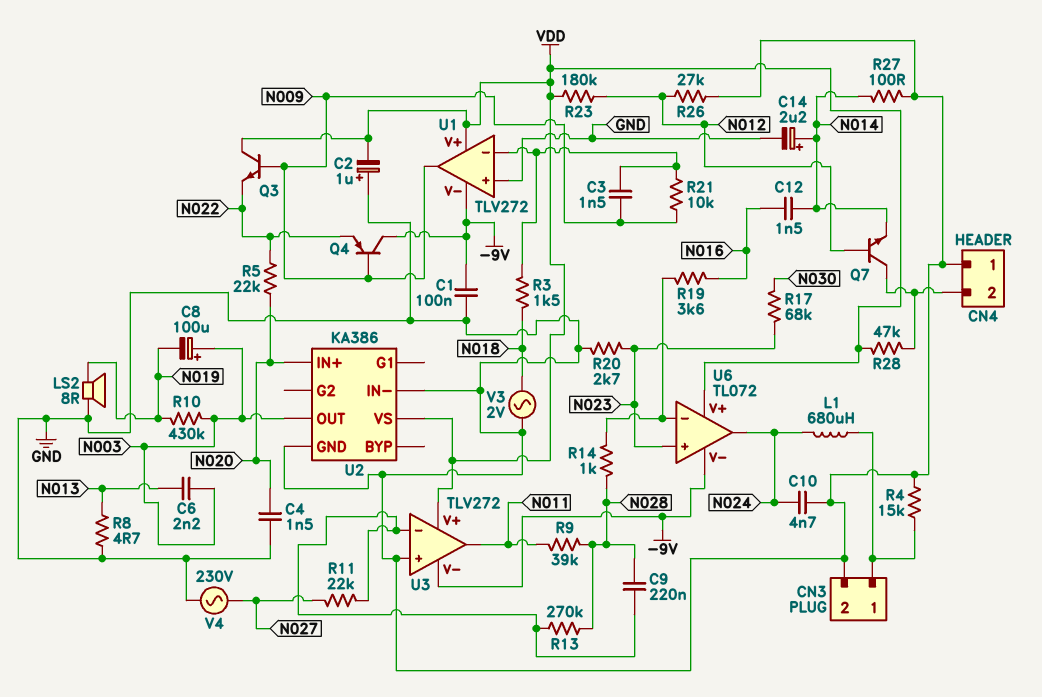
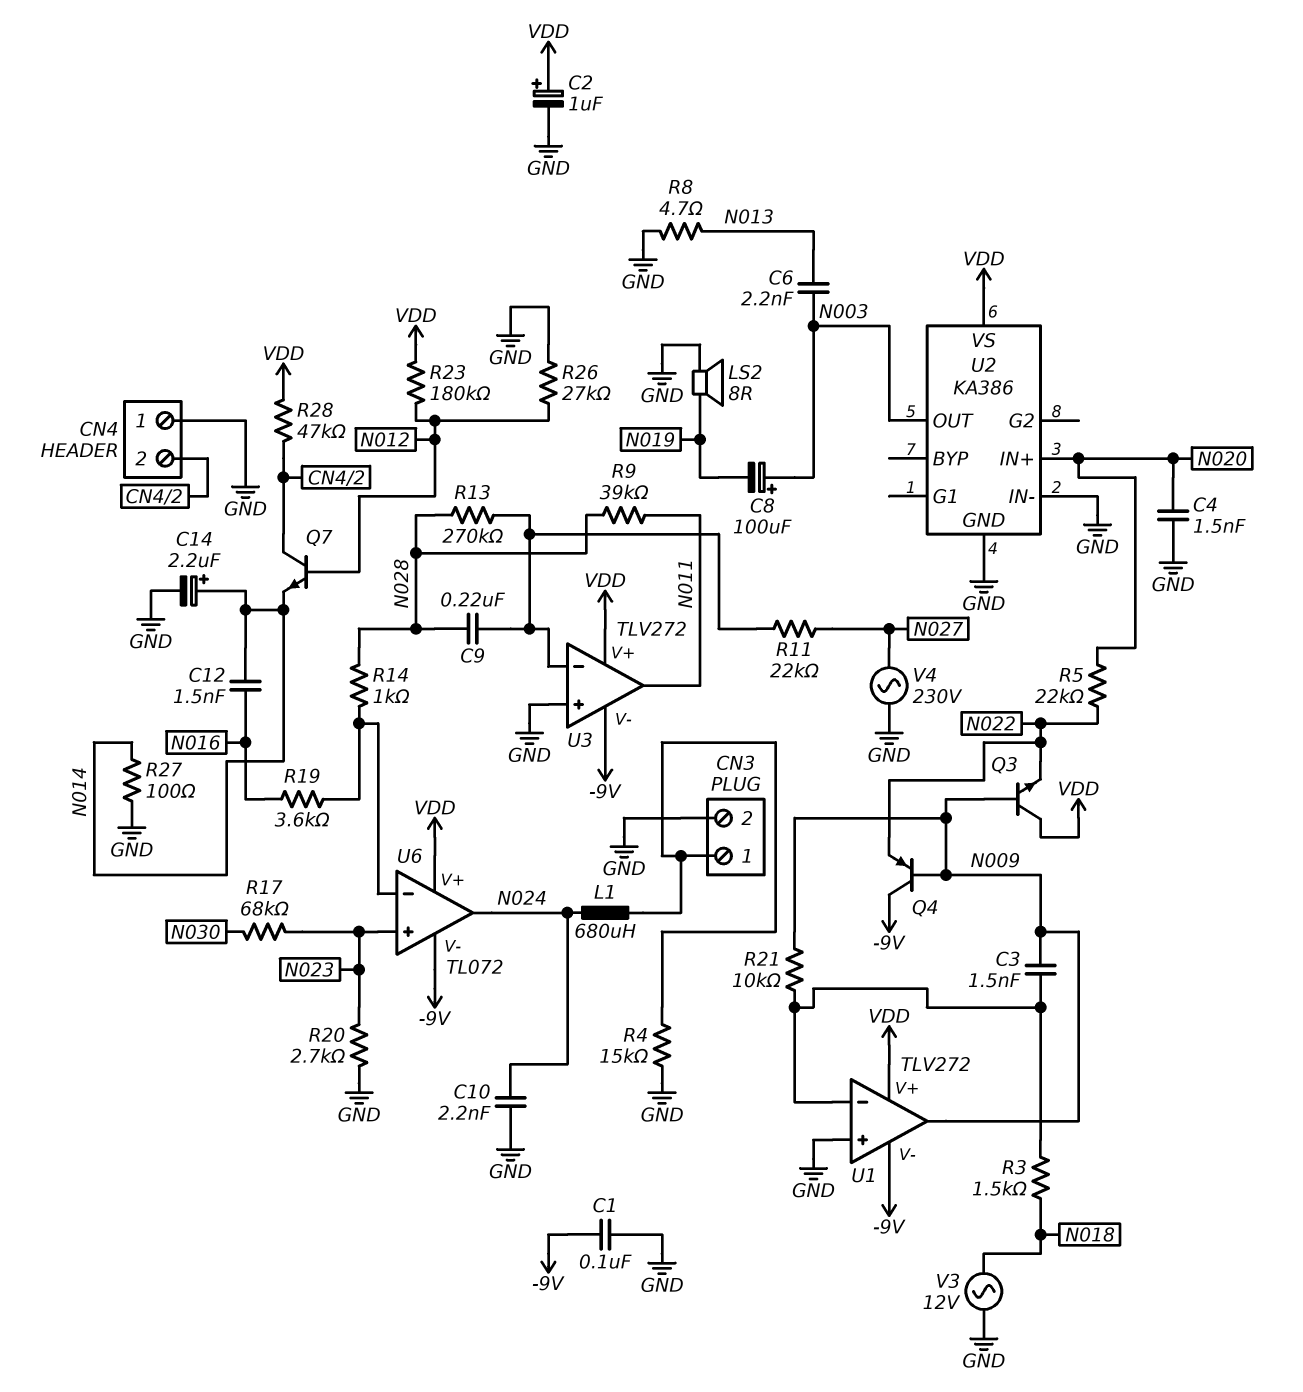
C2: 1uF (plus GND, minus VDD) -> 1uF (plus VDD, minus GND)
C10: 4.7nF (GND, N024) -> 2.2nF (GND, N024)
R10: 430k (N003, N019) -> none
V3: AC 2V (GND, N018) -> AC 12V (GND, N018)

